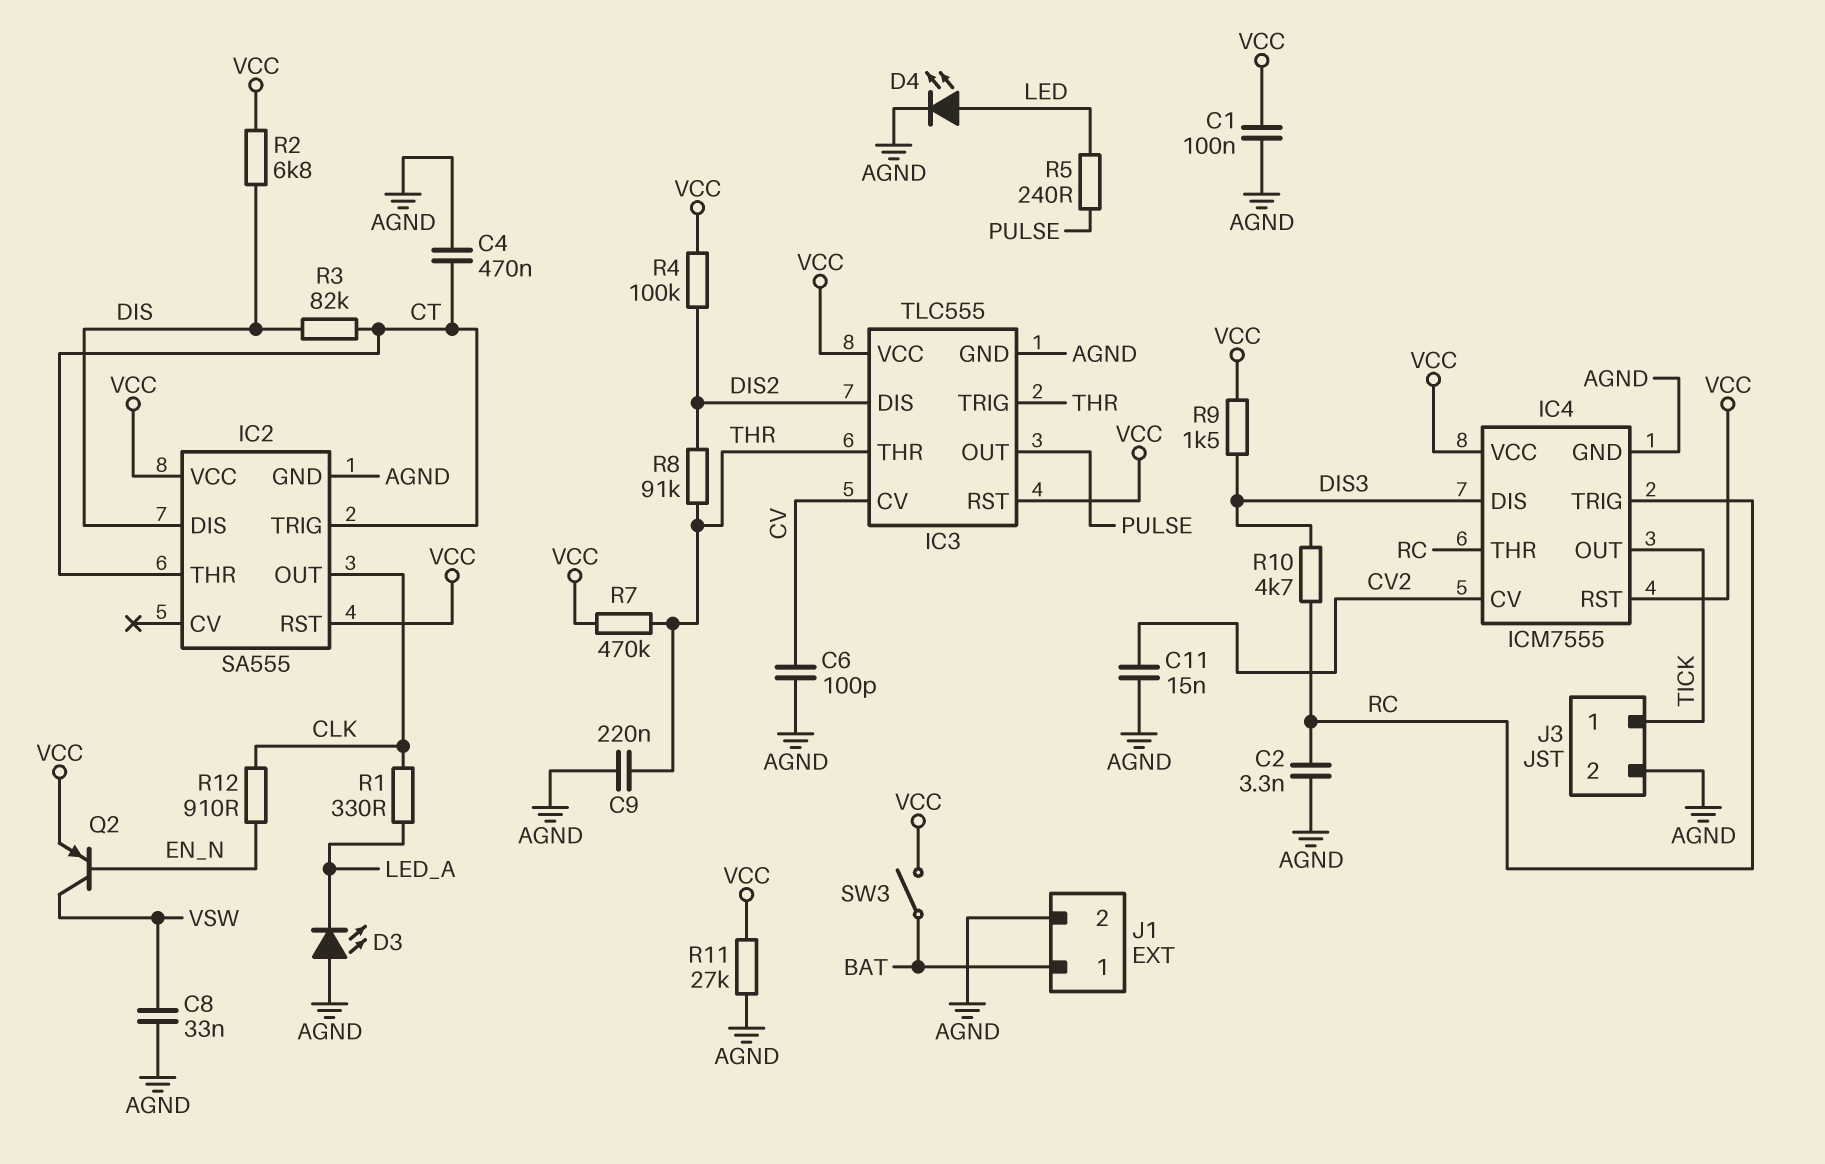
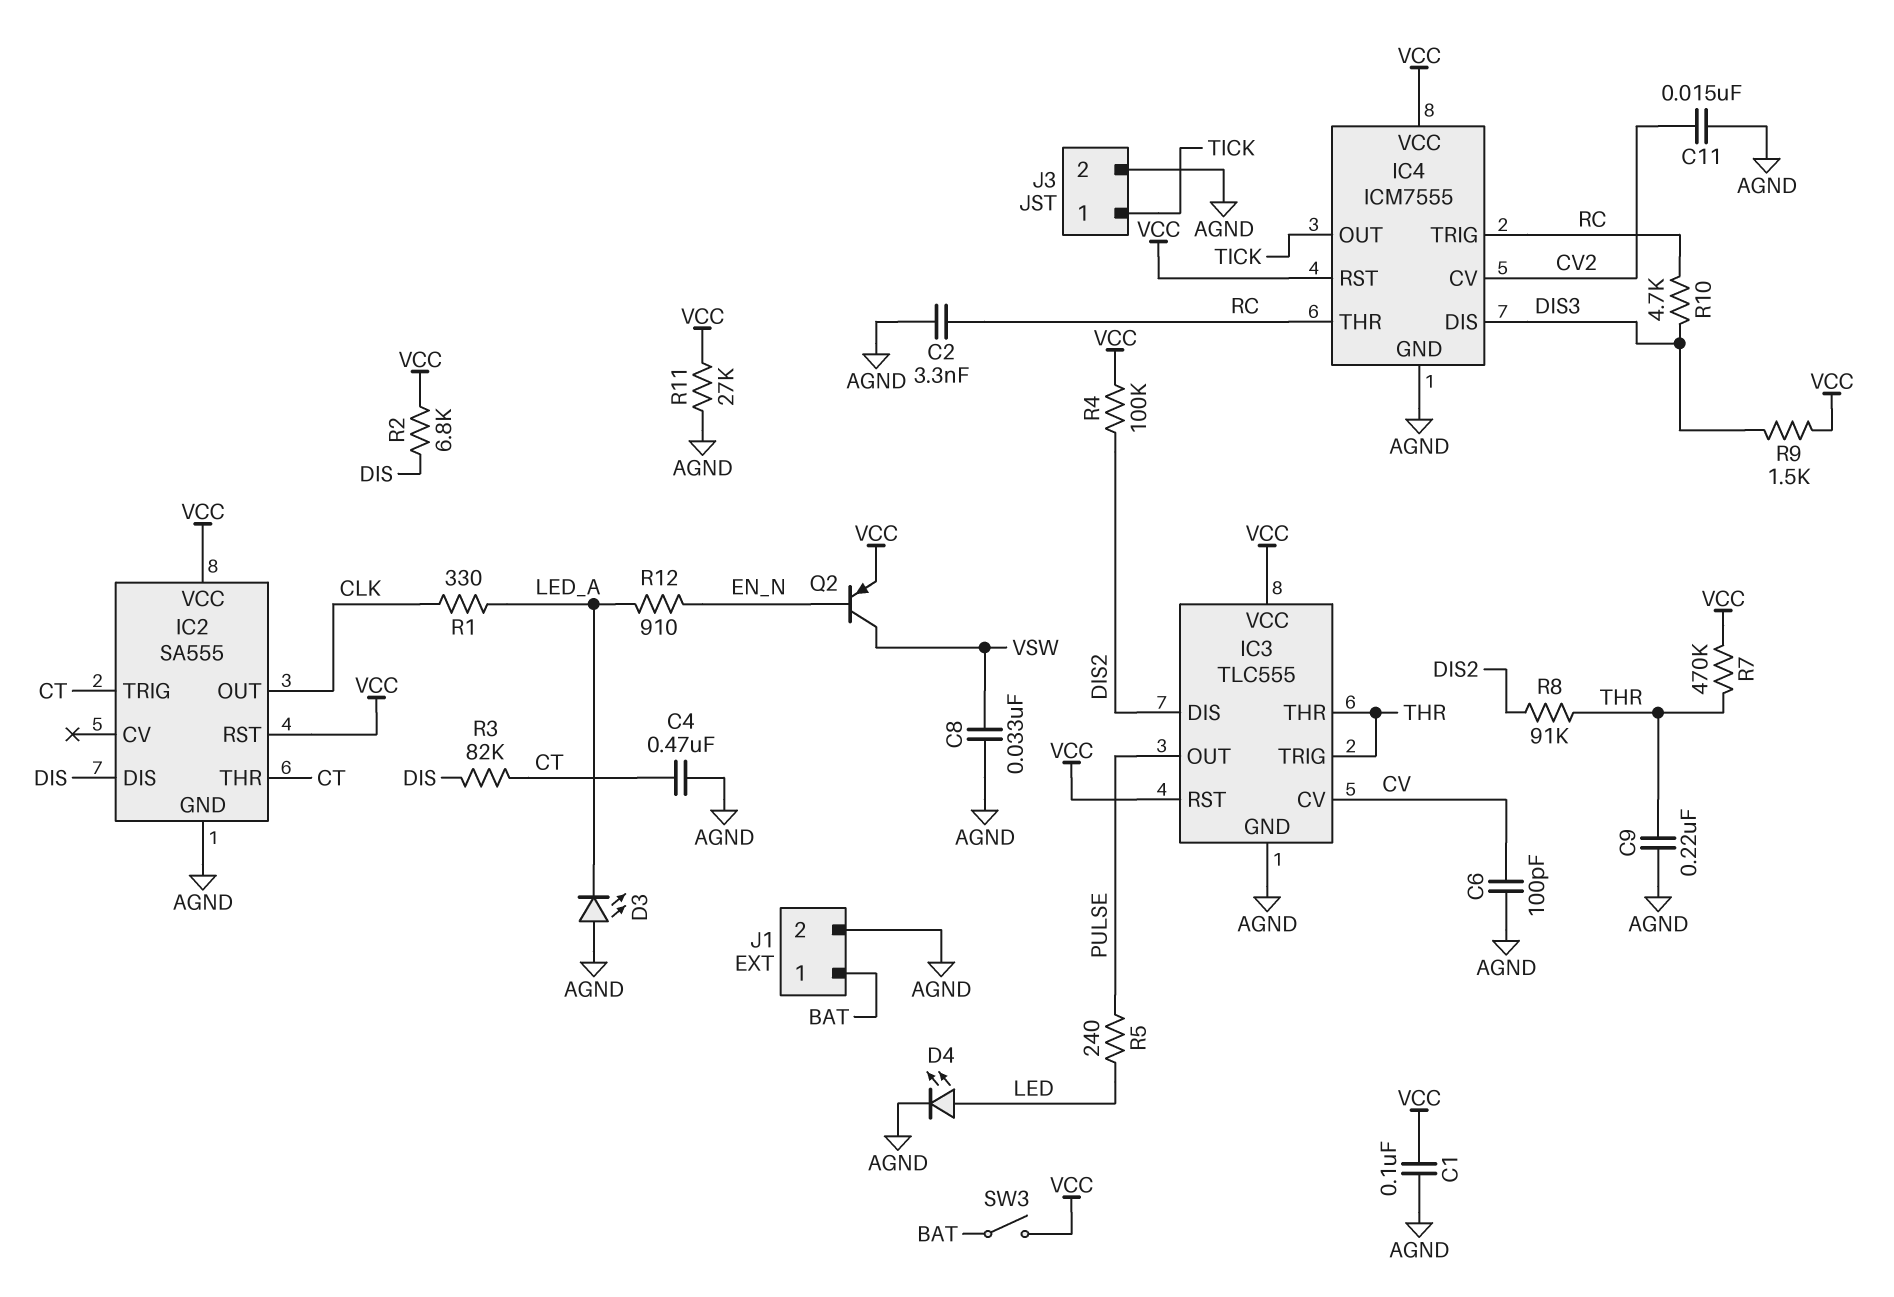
R12: 910 (CLK, EN_N) -> 910 (EN_N, LED_A)

